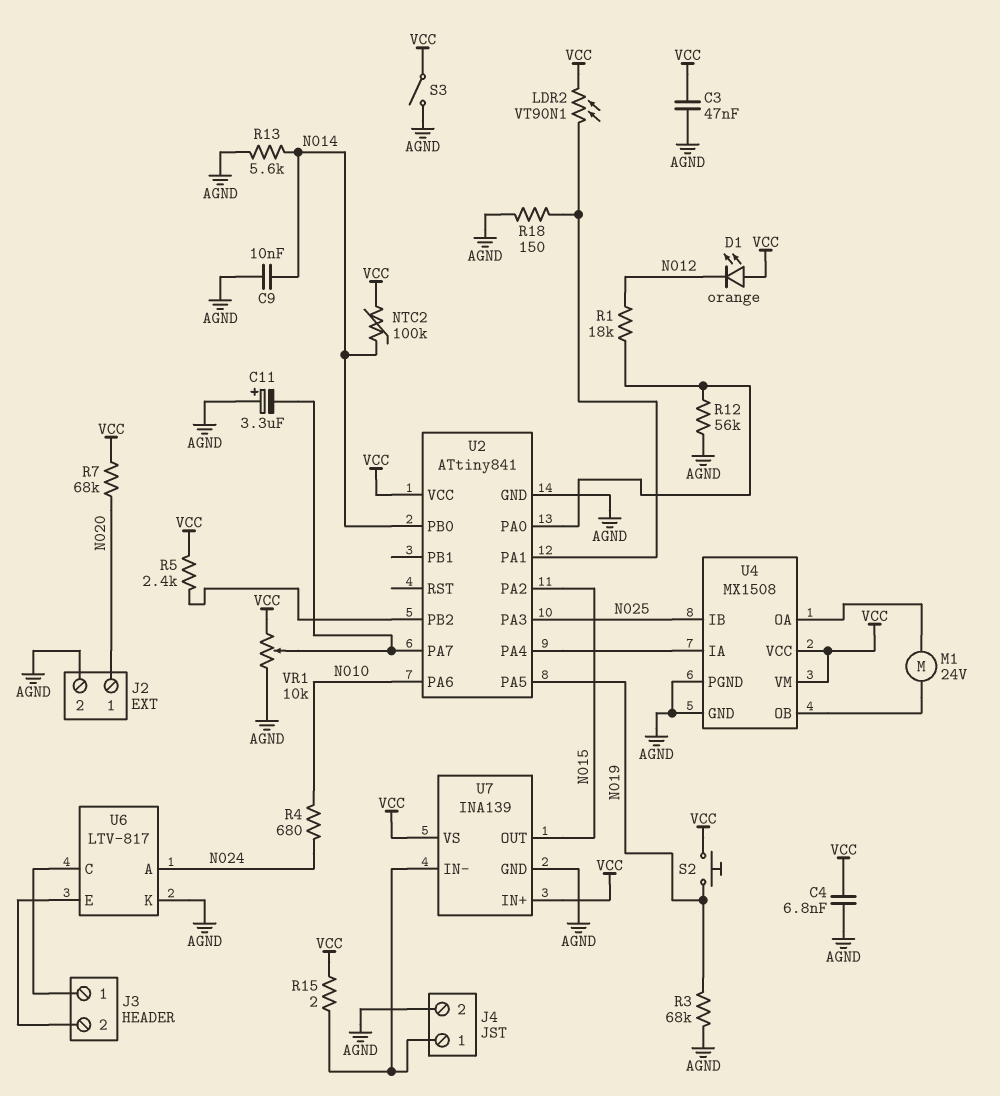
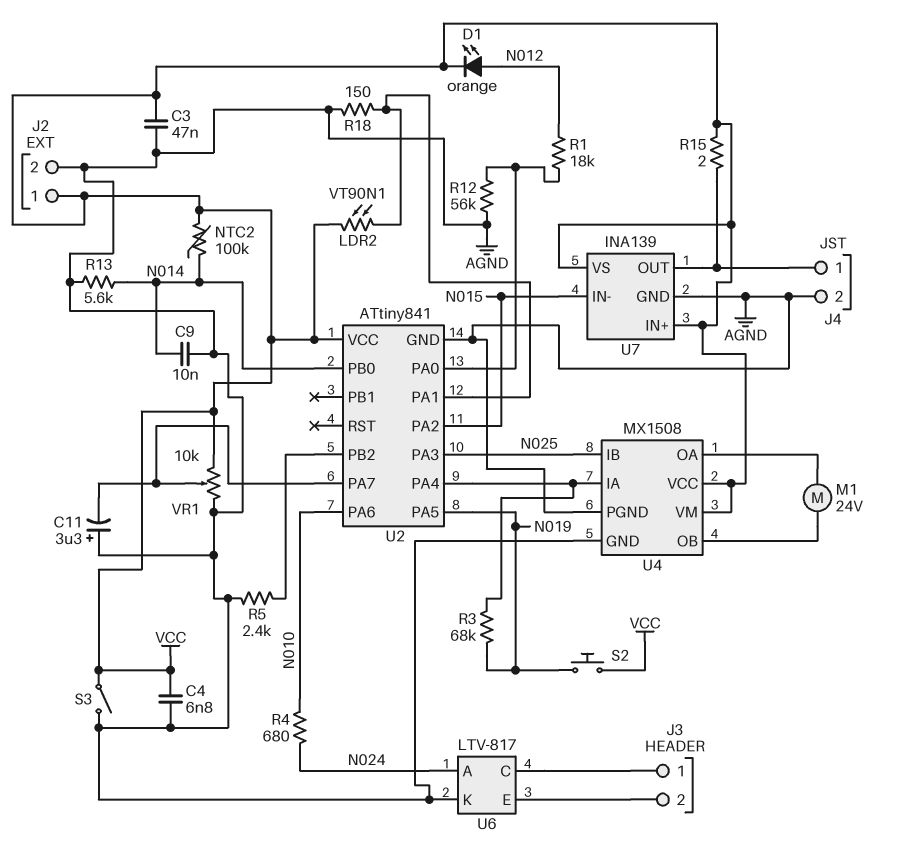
D1: LED orange (A VCC, K N012) -> LED orange (A N012, K VCC)
J2 pin 1: N020 -> VCC
R3: 68k (AGND, N019) -> 68k (N019, U2/PA4)
R5: 2.4k (U2/PB2, VCC) -> 2.4k (AGND, U2/PB2)
R7: 68k (N020, VCC) -> none
U7 pin IN-: J4/1 -> N015
U7 pin OUT: N015 -> J4/1

